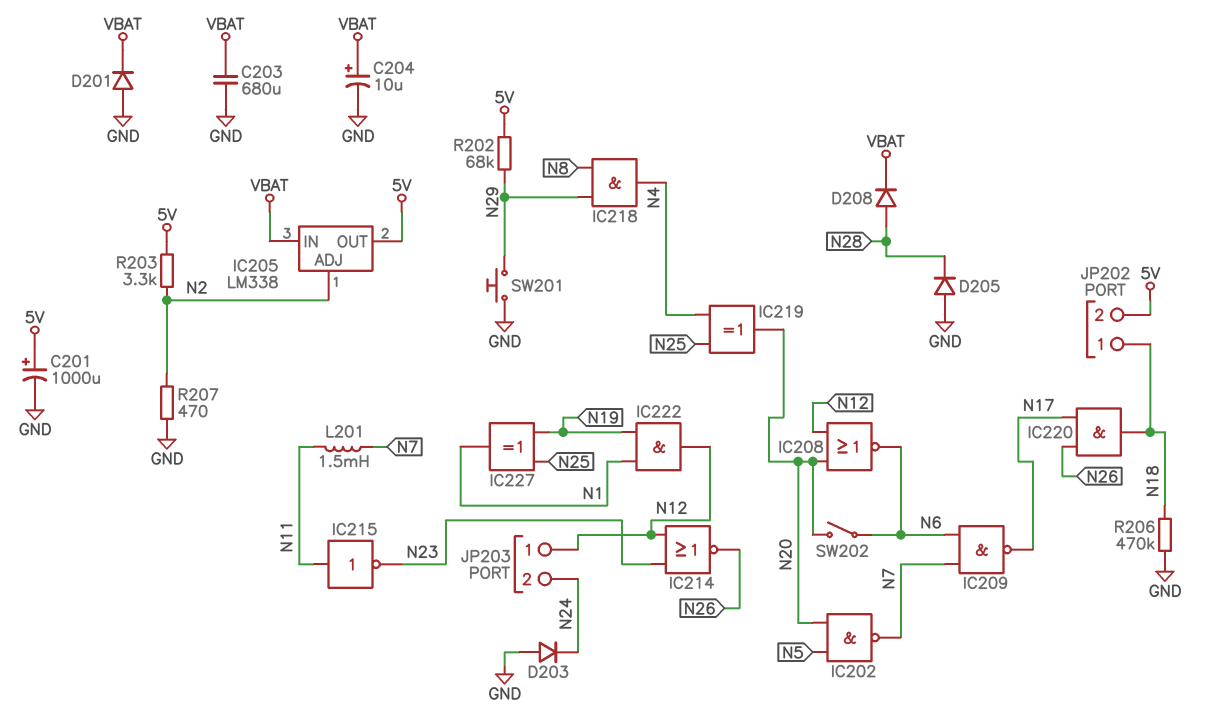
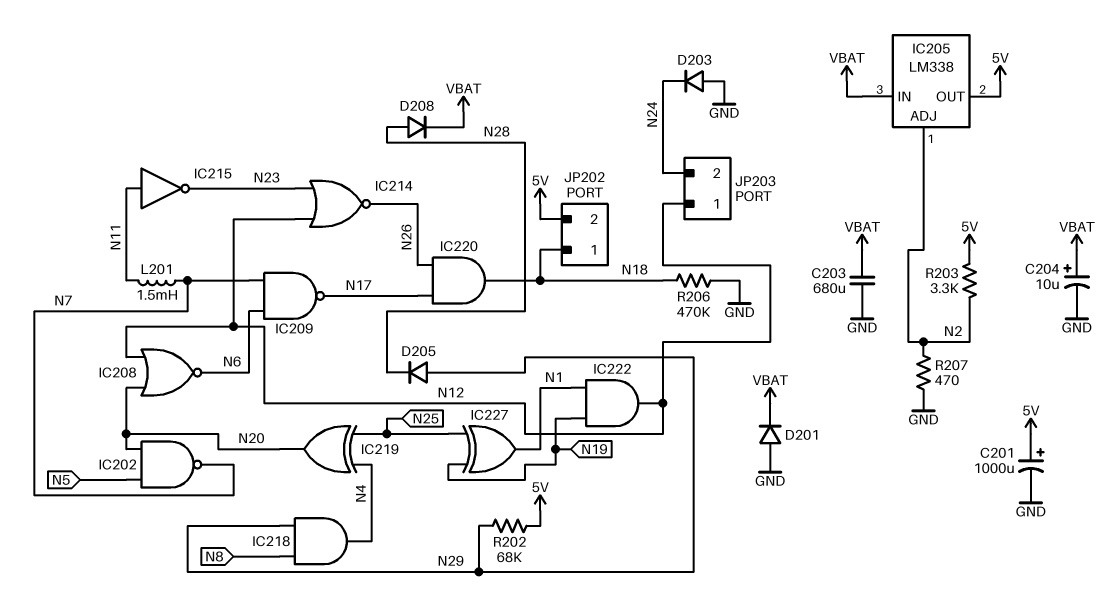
D205: diode (A GND, K N28) -> diode (A N29, K N28)
SW201: button (GND, N29) -> none
SW202: switch (N6, N20) -> none

